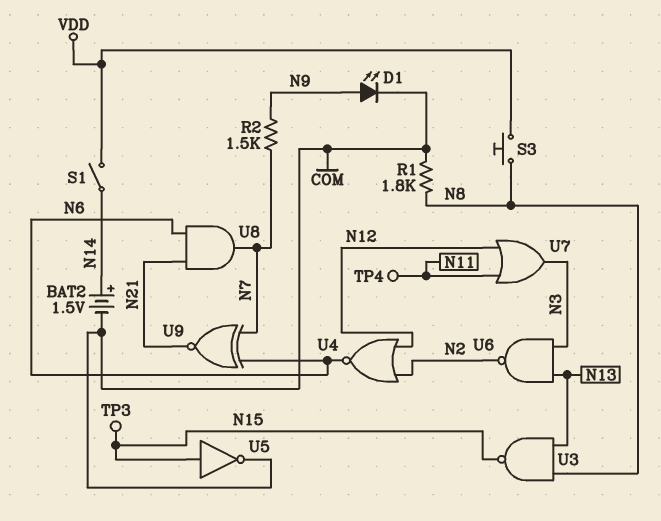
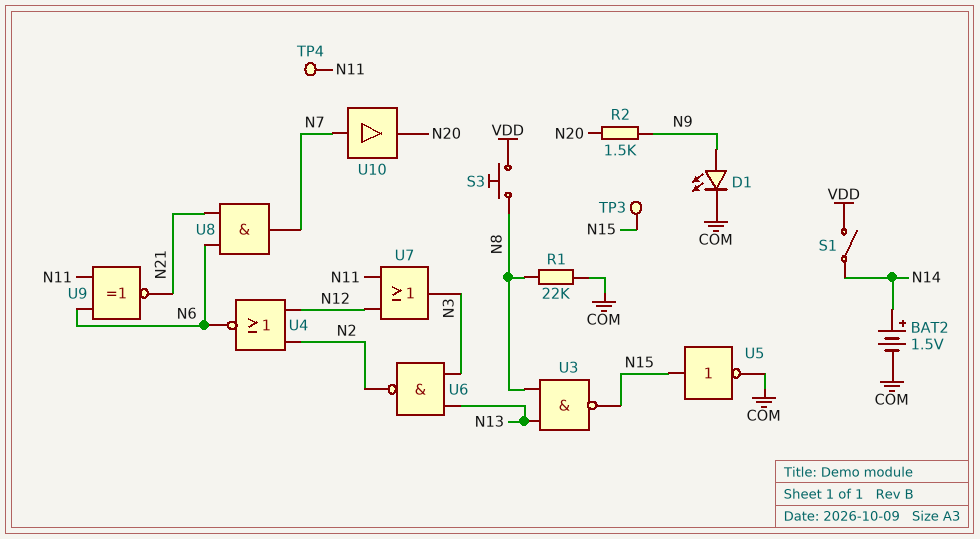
R1: 1.8k (COM, N8) -> 22k (COM, N8)
R2: 1.5k (N7, N9) -> 1.5k (N9, N20)
U9: XNOR (in N6, in N7, out N21) -> XNOR (in N6, in N11, out N21)
U10: none -> buffer (in N7, out N20)

